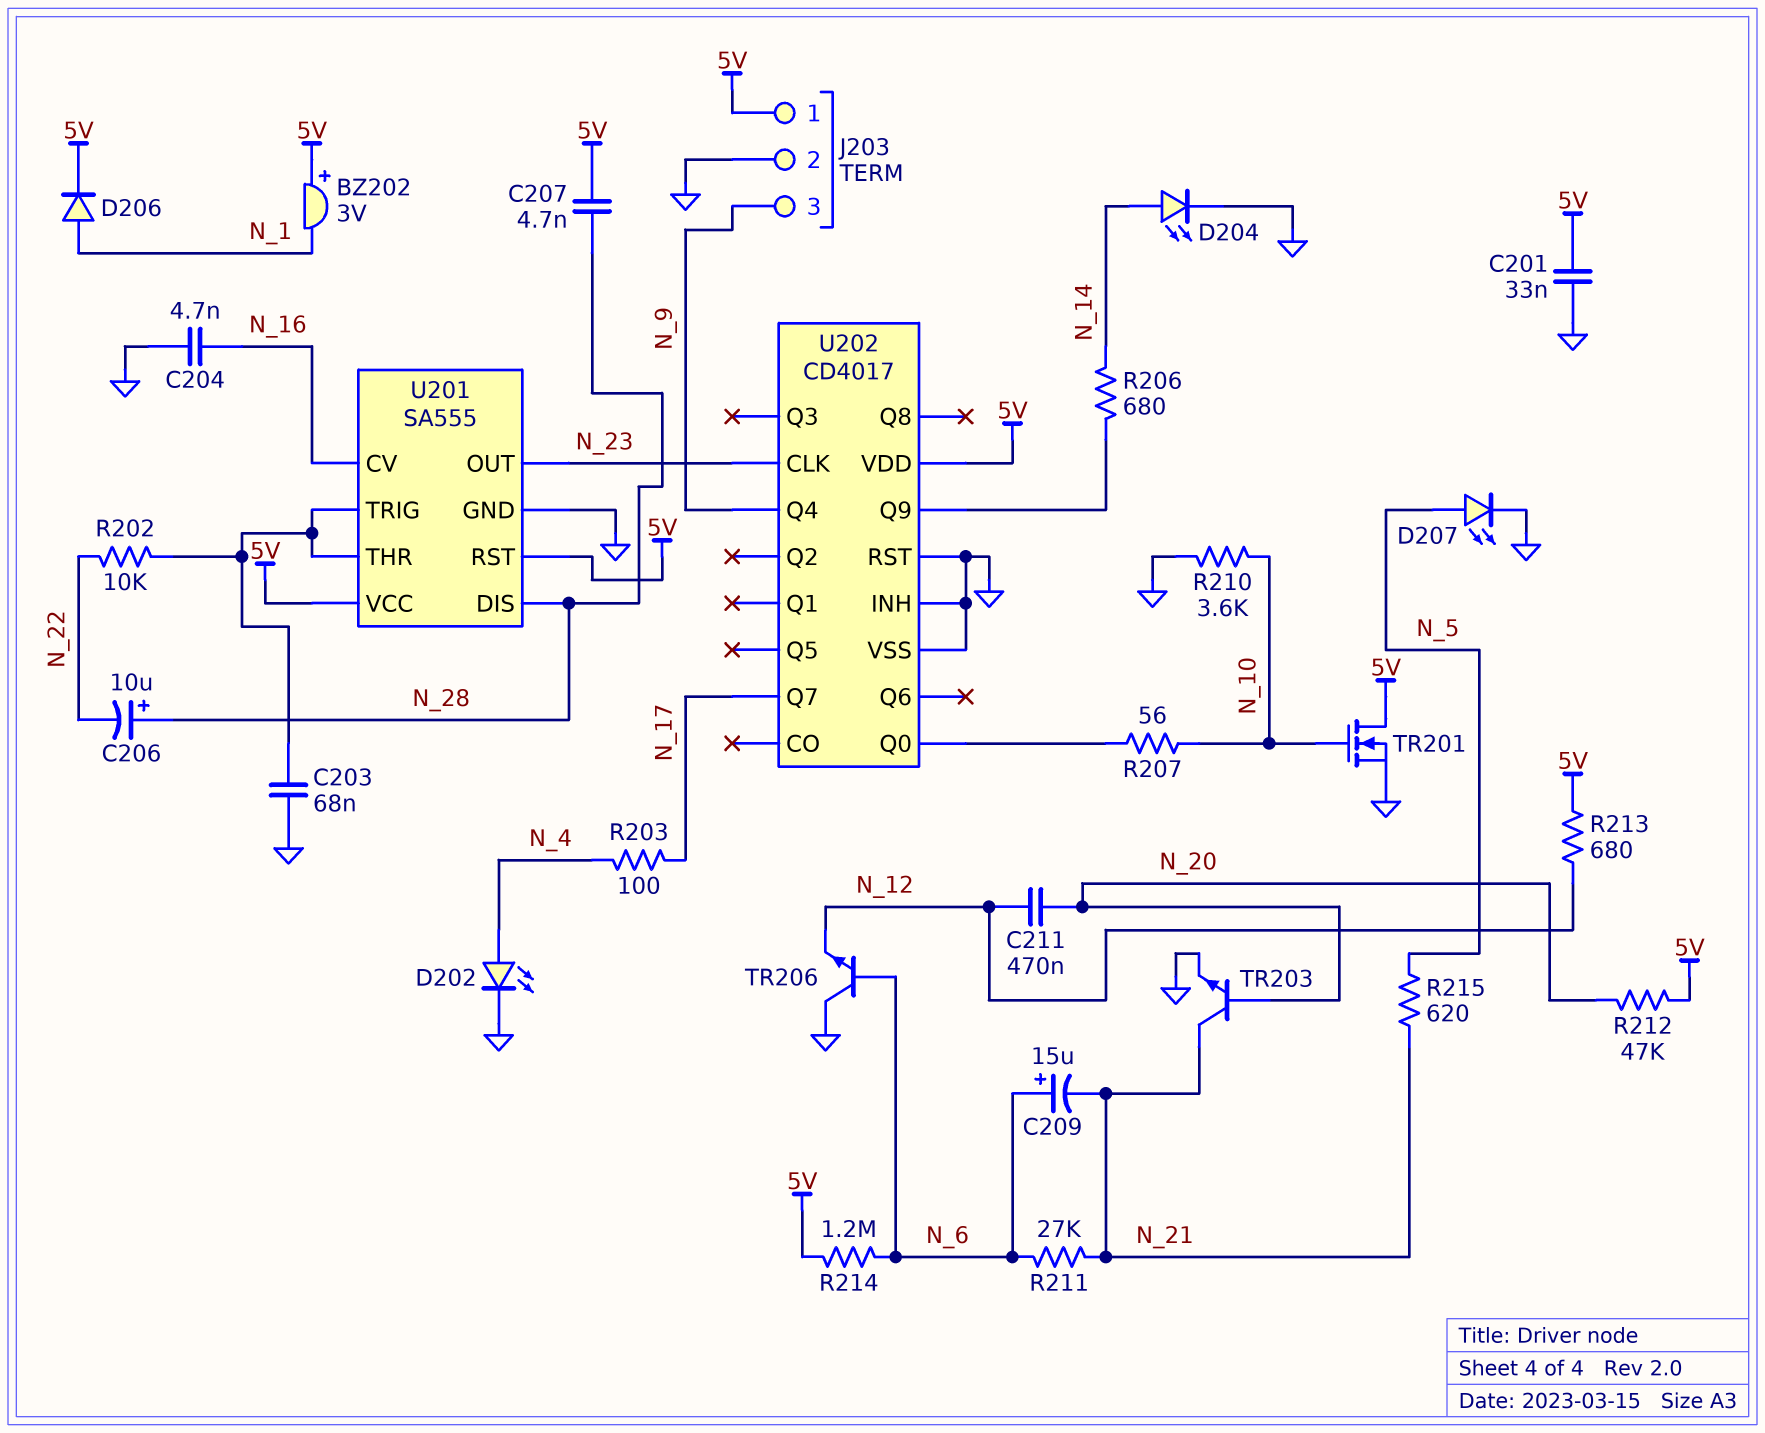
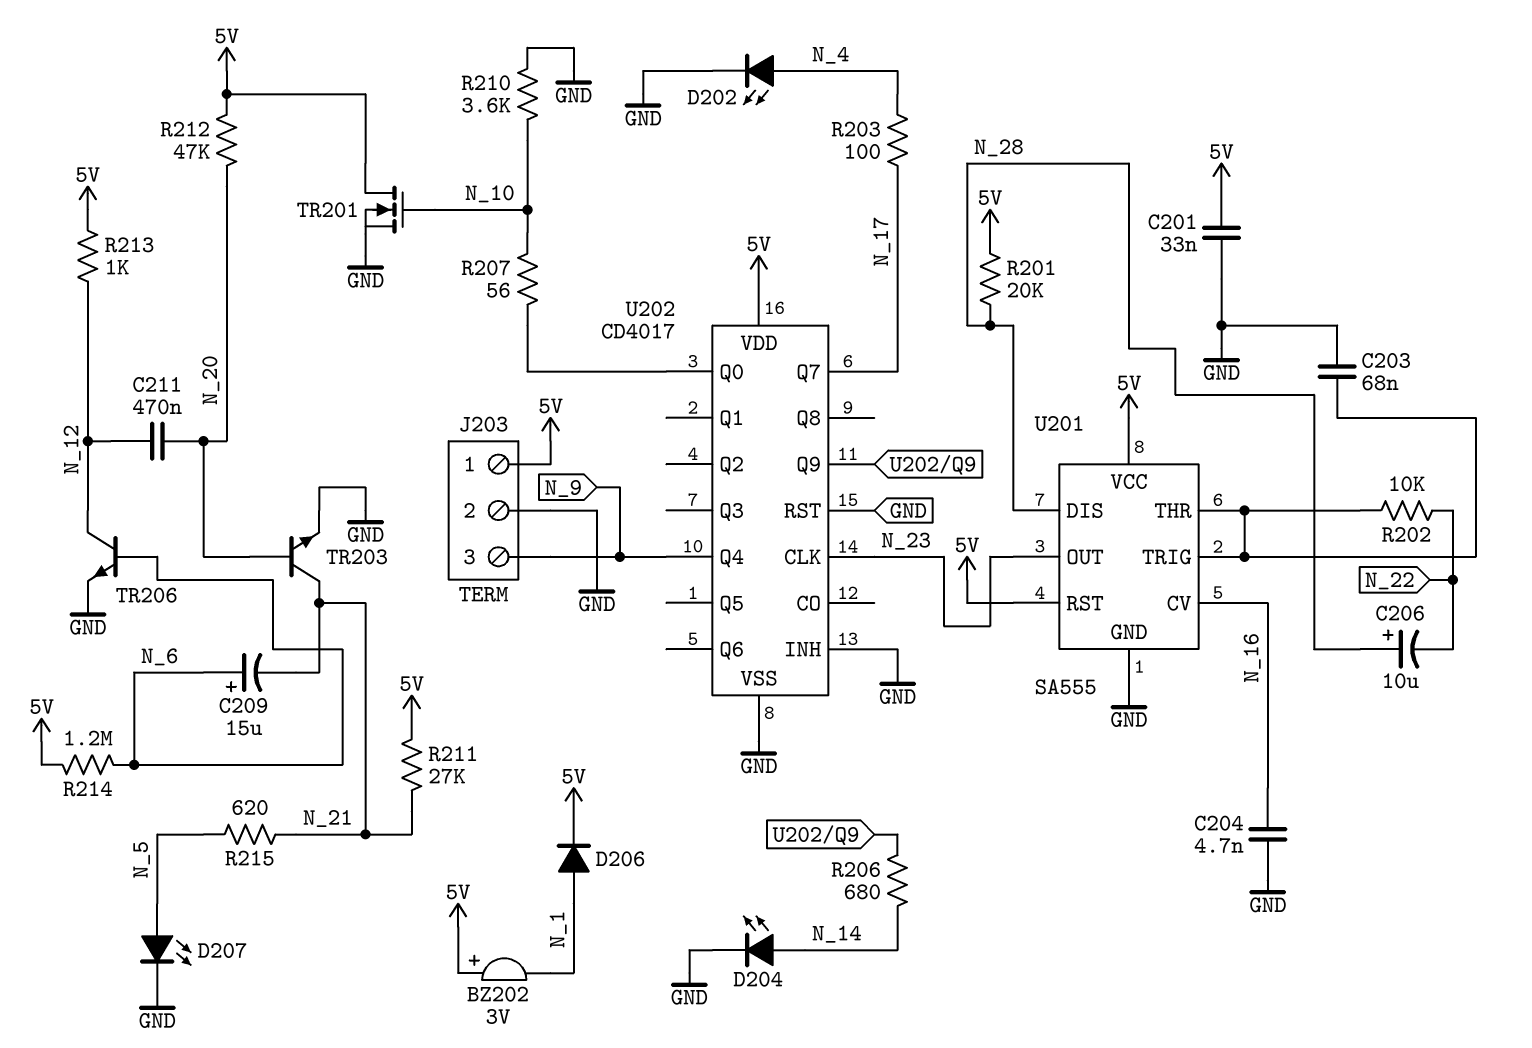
C207: 4.7nF (5V, N_28) -> none
R201: none -> 20k (5V, N_28)
R211: 27k (N_6, N_21) -> 27k (5V, N_21)
R213: 680 (5V, N_12) -> 1k (5V, N_12)
TR206: NPN (B N_6, C GND, E N_12) -> NPN (B N_6, C N_12, E GND)

